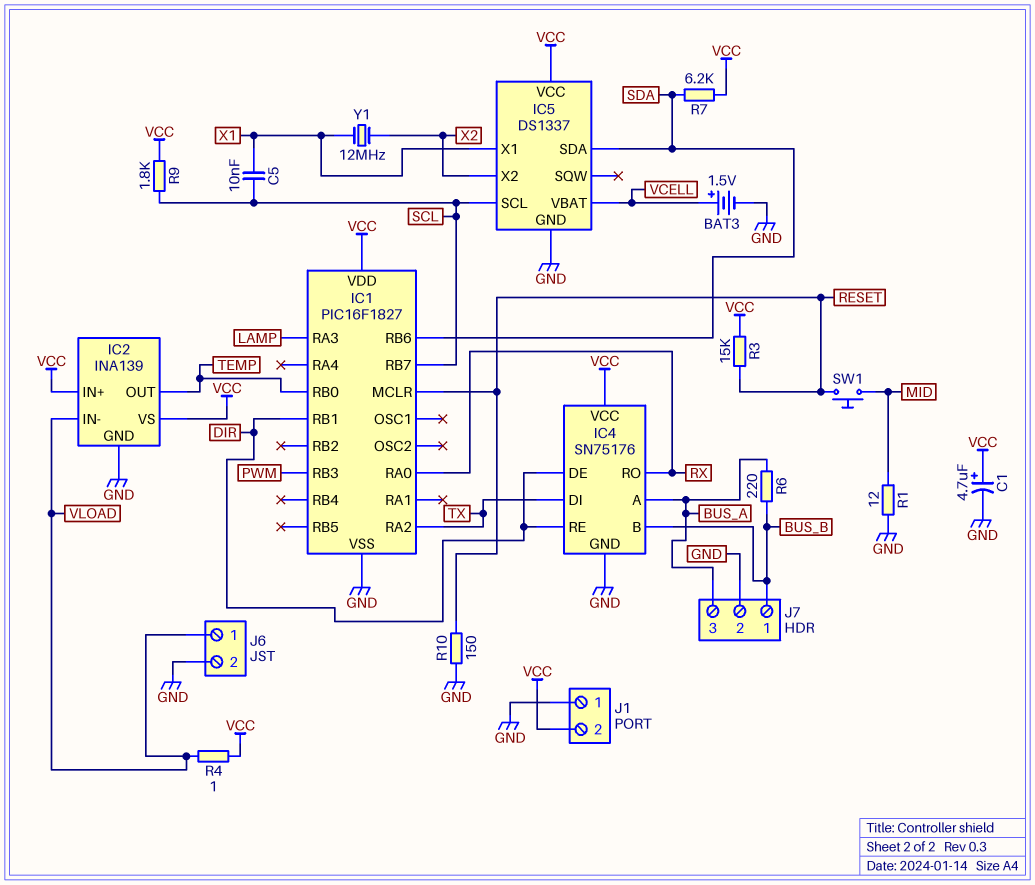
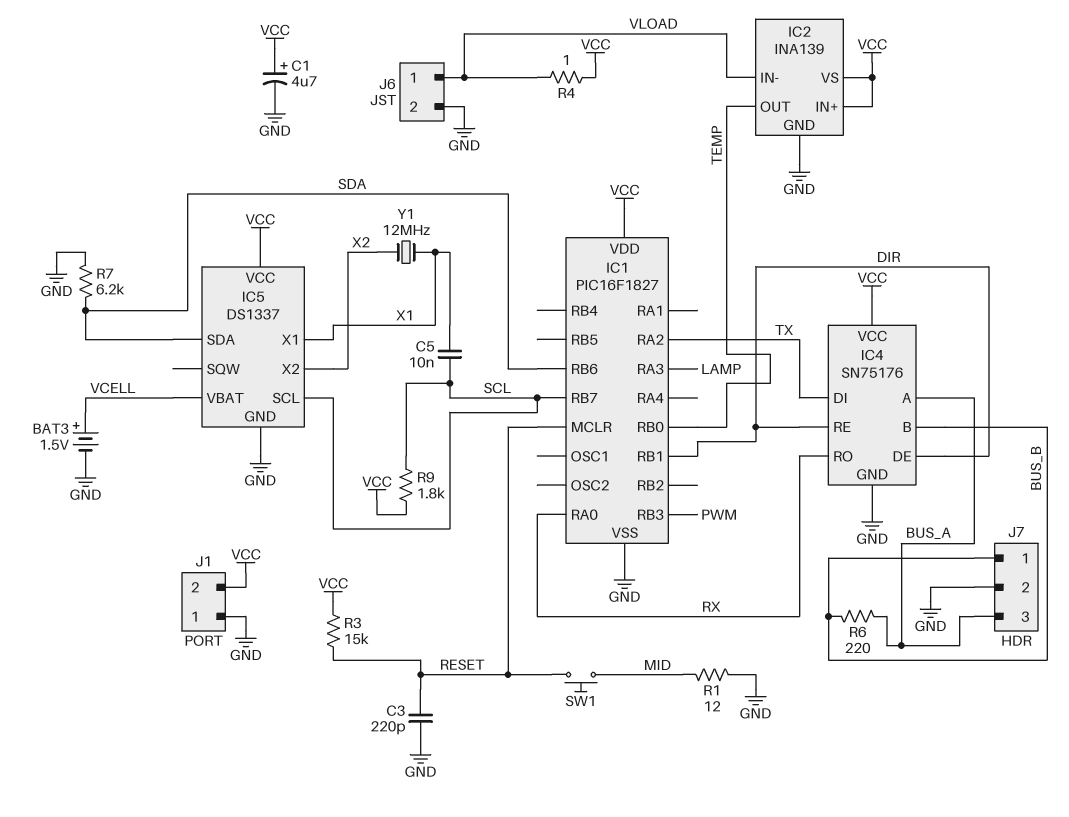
C3: none -> 220pF (GND, RESET)
R7: 6.2k (SDA, VCC) -> 6.2k (GND, SDA)
R10: 150 (GND, RESET) -> none

